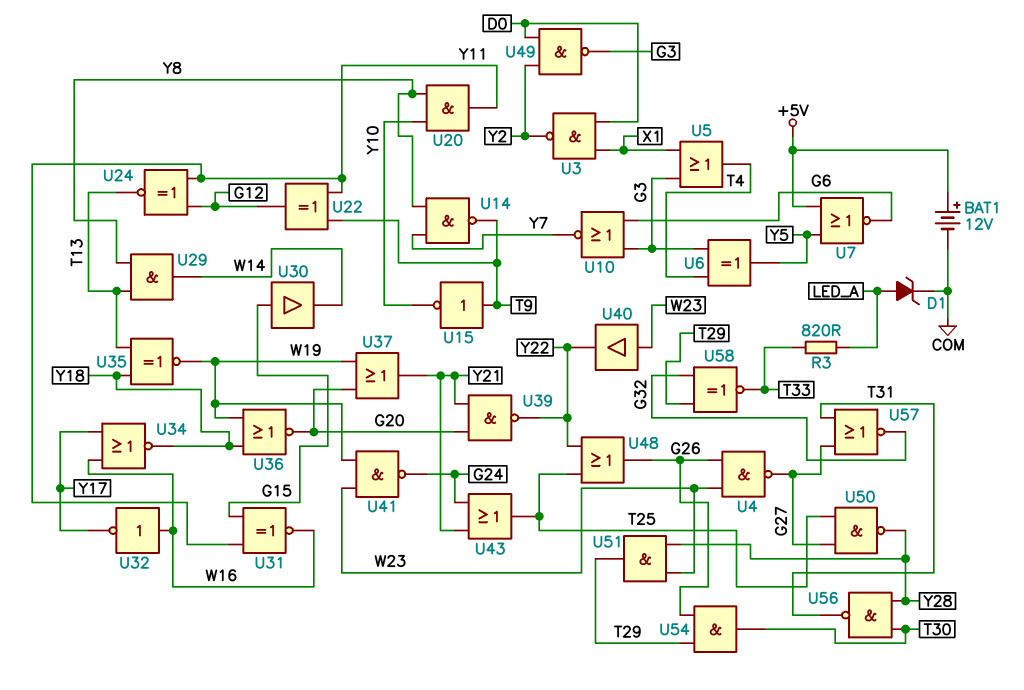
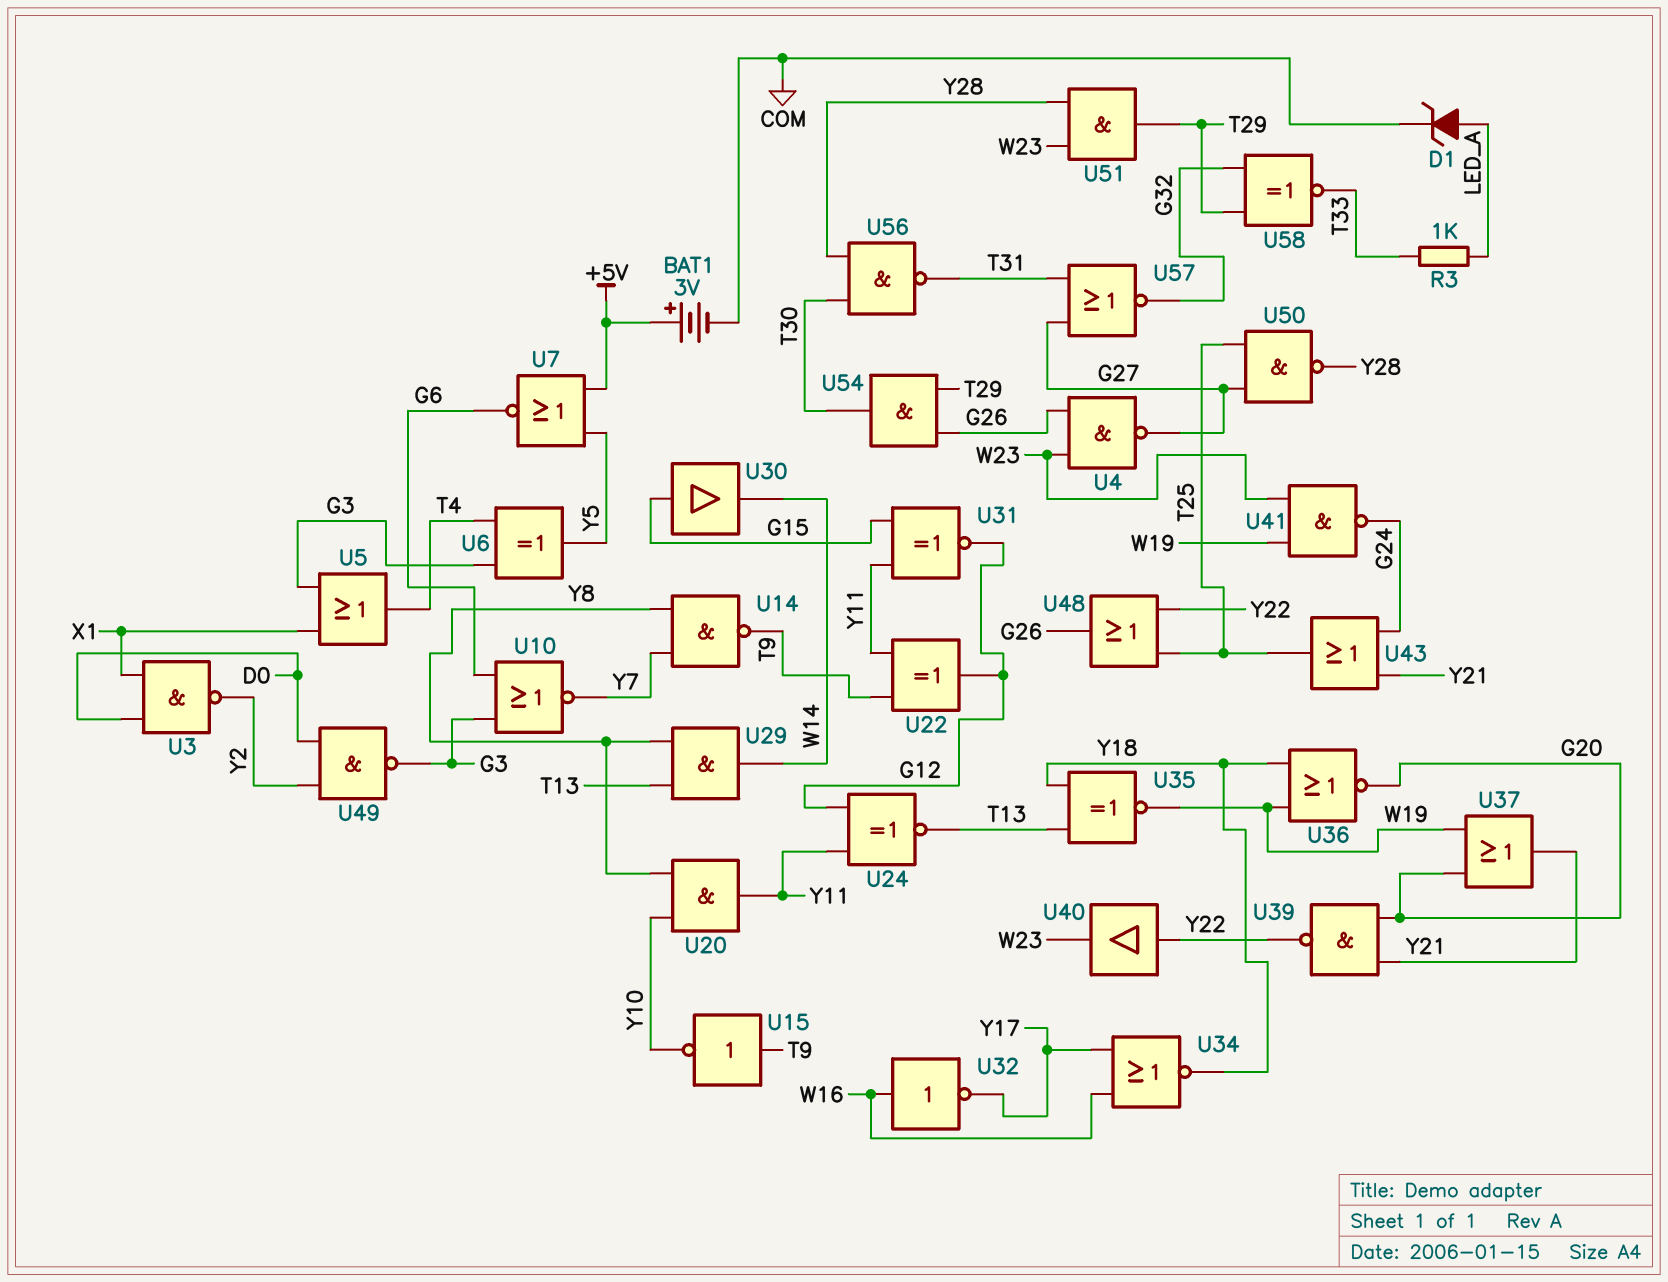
BAT1: 12V (plus +5V, minus COM) -> 3V (plus +5V, minus COM)
R3: 820 (LED_A, T33) -> 1k (LED_A, T33)
U31: XNOR (in G15, in Y11, out W16) -> XNOR (in G15, in Y11, out G12)
U40: buffer (in W23, out Y22) -> buffer (in Y22, out W23)

